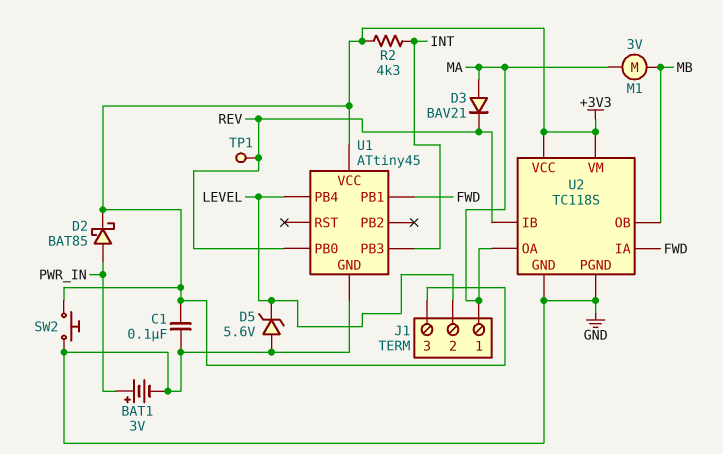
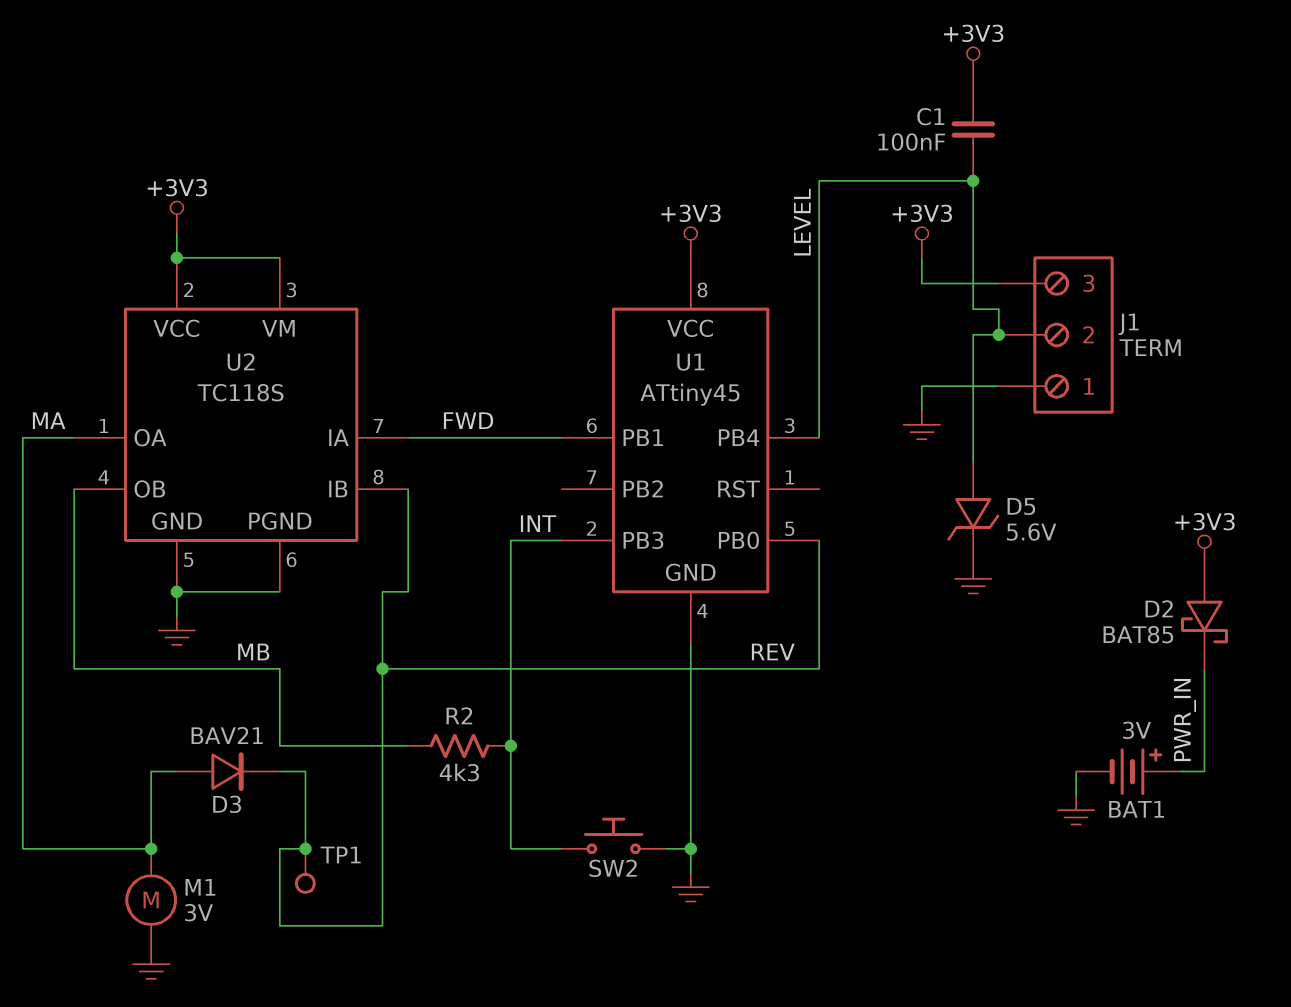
C1: 100nF (+3V3, GND) -> 100nF (+3V3, LEVEL)
D2: schottky BAT85 (A PWR_IN, K +3V3) -> schottky BAT85 (A +3V3, K PWR_IN)
D5: zener 5.6V (A GND, K LEVEL) -> zener 5.6V (A LEVEL, K GND)
J1 pin 1: MA -> GND
M1: motor 3V (MA, MB) -> motor 3V (GND, MA)
R2: 4.3k (+3V3, INT) -> 4.3k (INT, MB)
SW2: button (+3V3, GND) -> button (GND, INT)

